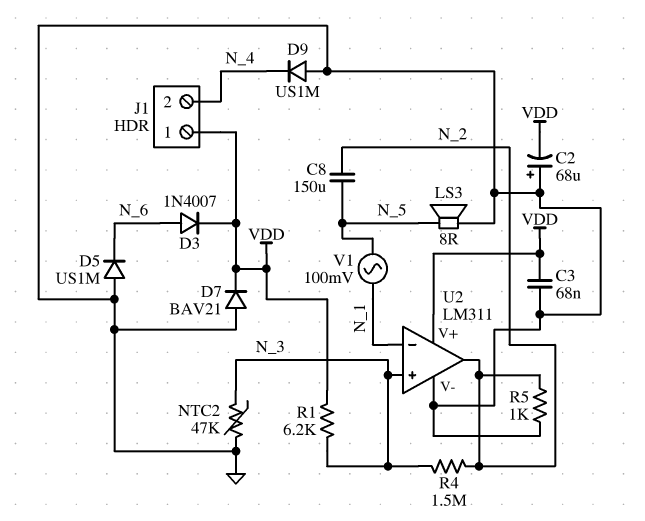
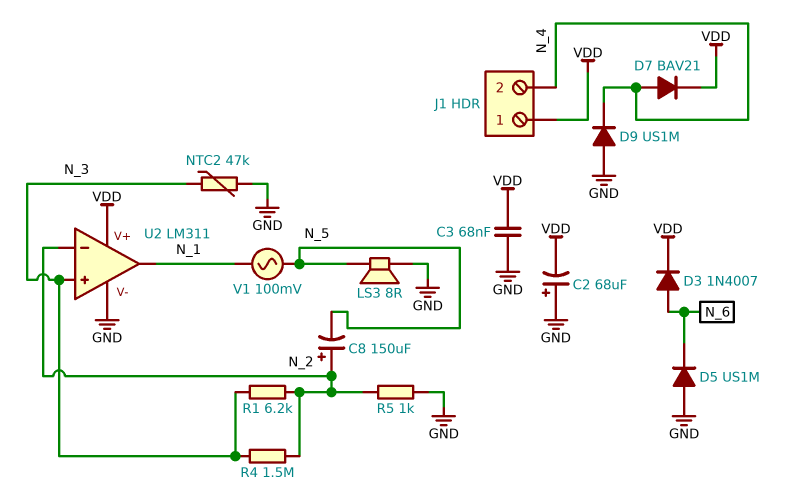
C8: 150uF (N_2, N_5) -> 150uF (plus N_2, minus N_5)
D7: diode BAV21 (A GND, K VDD) -> diode BAV21 (A N_4, K VDD)
R1: 6.2k (N_3, VDD) -> 6.2k (N_2, N_3)
U2 pin in-: N_1 -> N_2
U2 pin out: N_2 -> N_1

